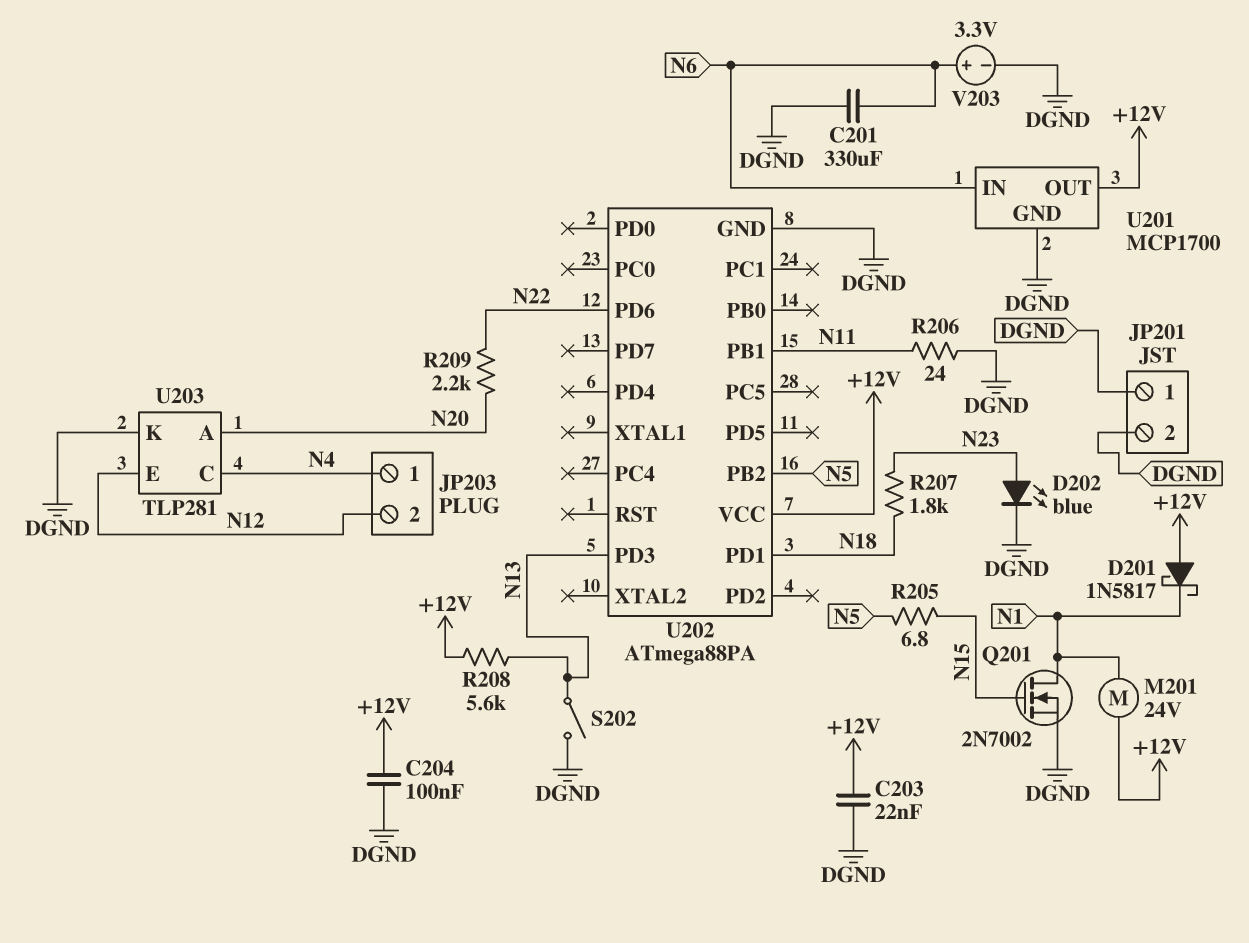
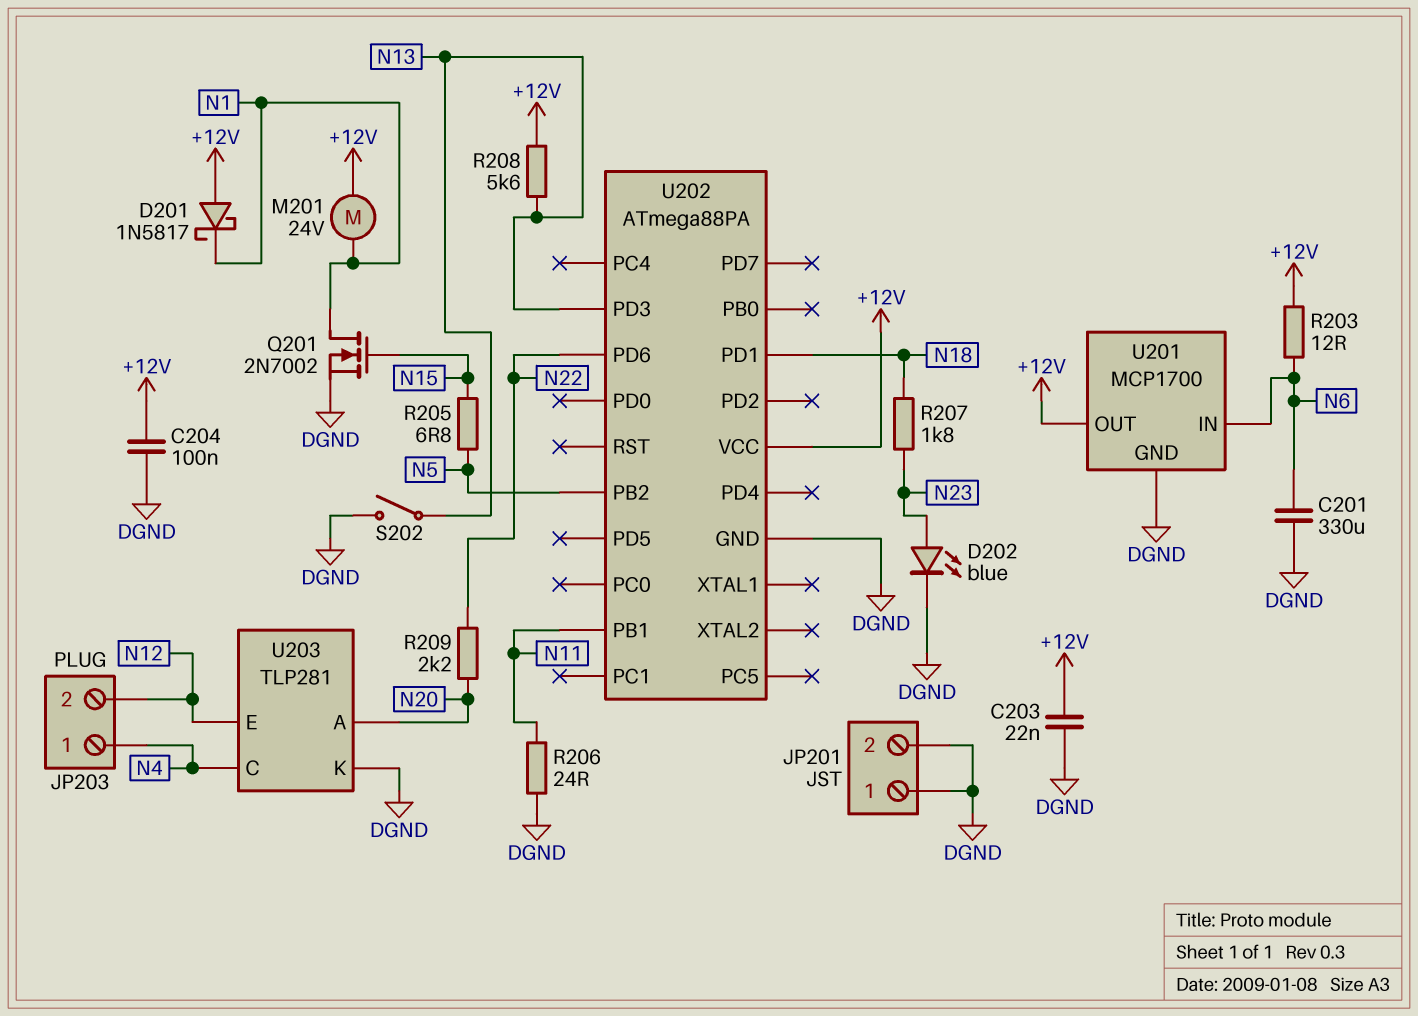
R203: none -> 12 (+12V, N6)
V203: 3.3V (plus N6, minus DGND) -> none

